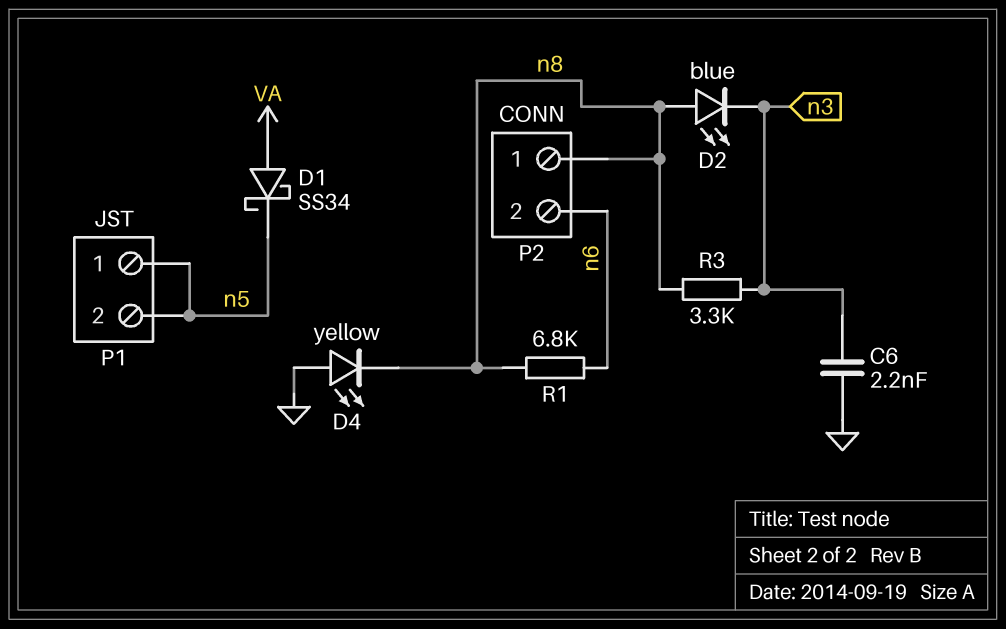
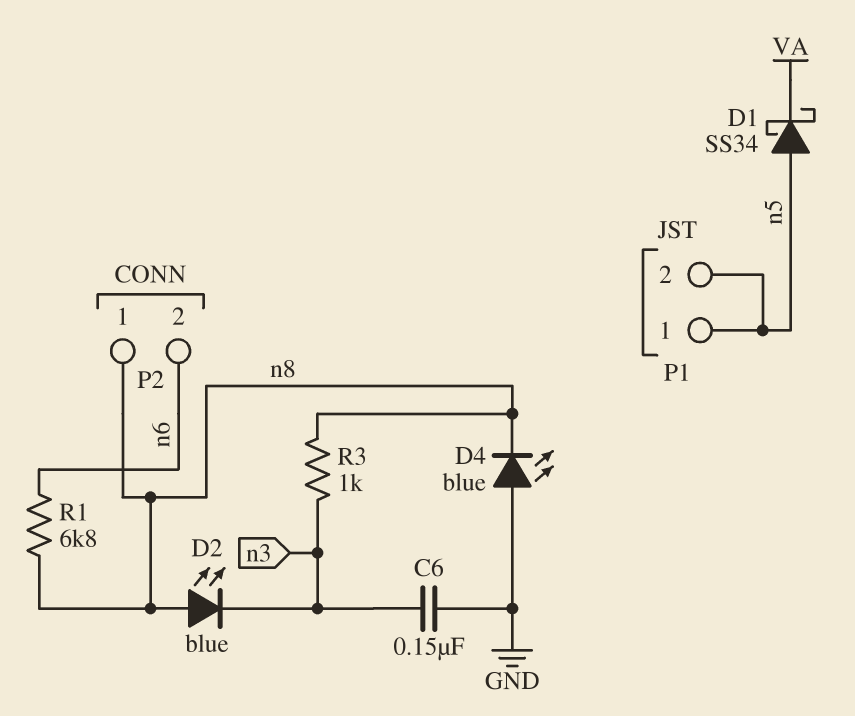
C6: 2.2nF (GND, n3) -> 150nF (GND, n3)
D1: schottky SS34 (A VA, K n5) -> schottky SS34 (A n5, K VA)
D4: LED yellow (A GND, K n8) -> LED blue (A GND, K n8)
R3: 3.3k (n3, n8) -> 1k (n3, n8)

